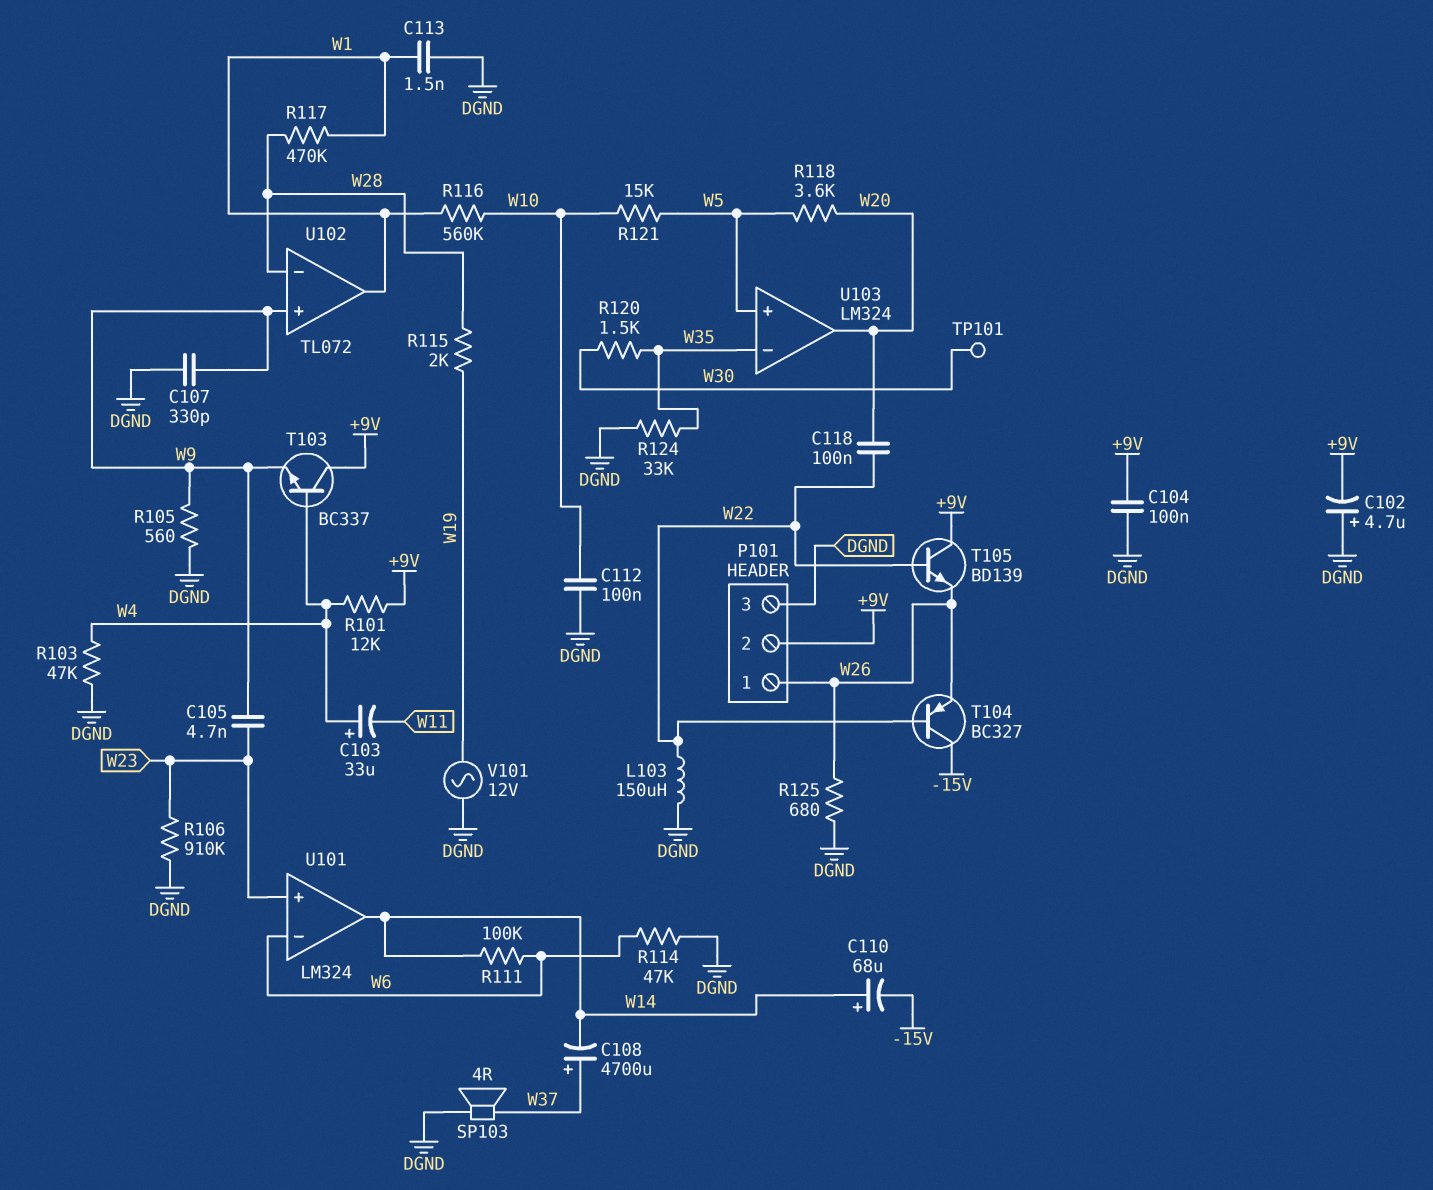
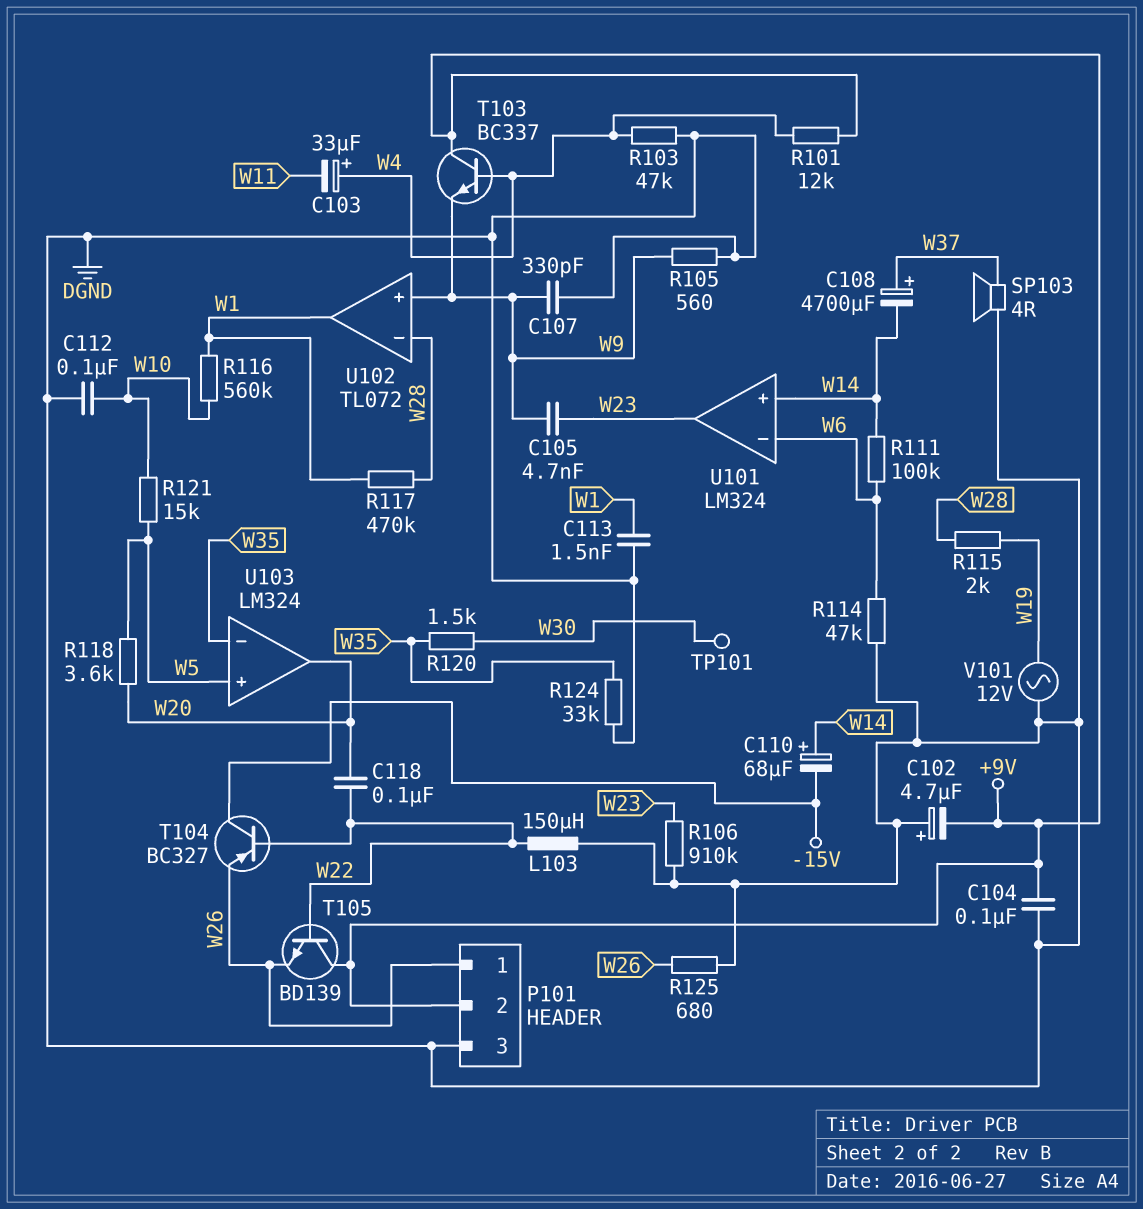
U101 pin in+: W23 -> W14
U101 pin out: W14 -> W23

